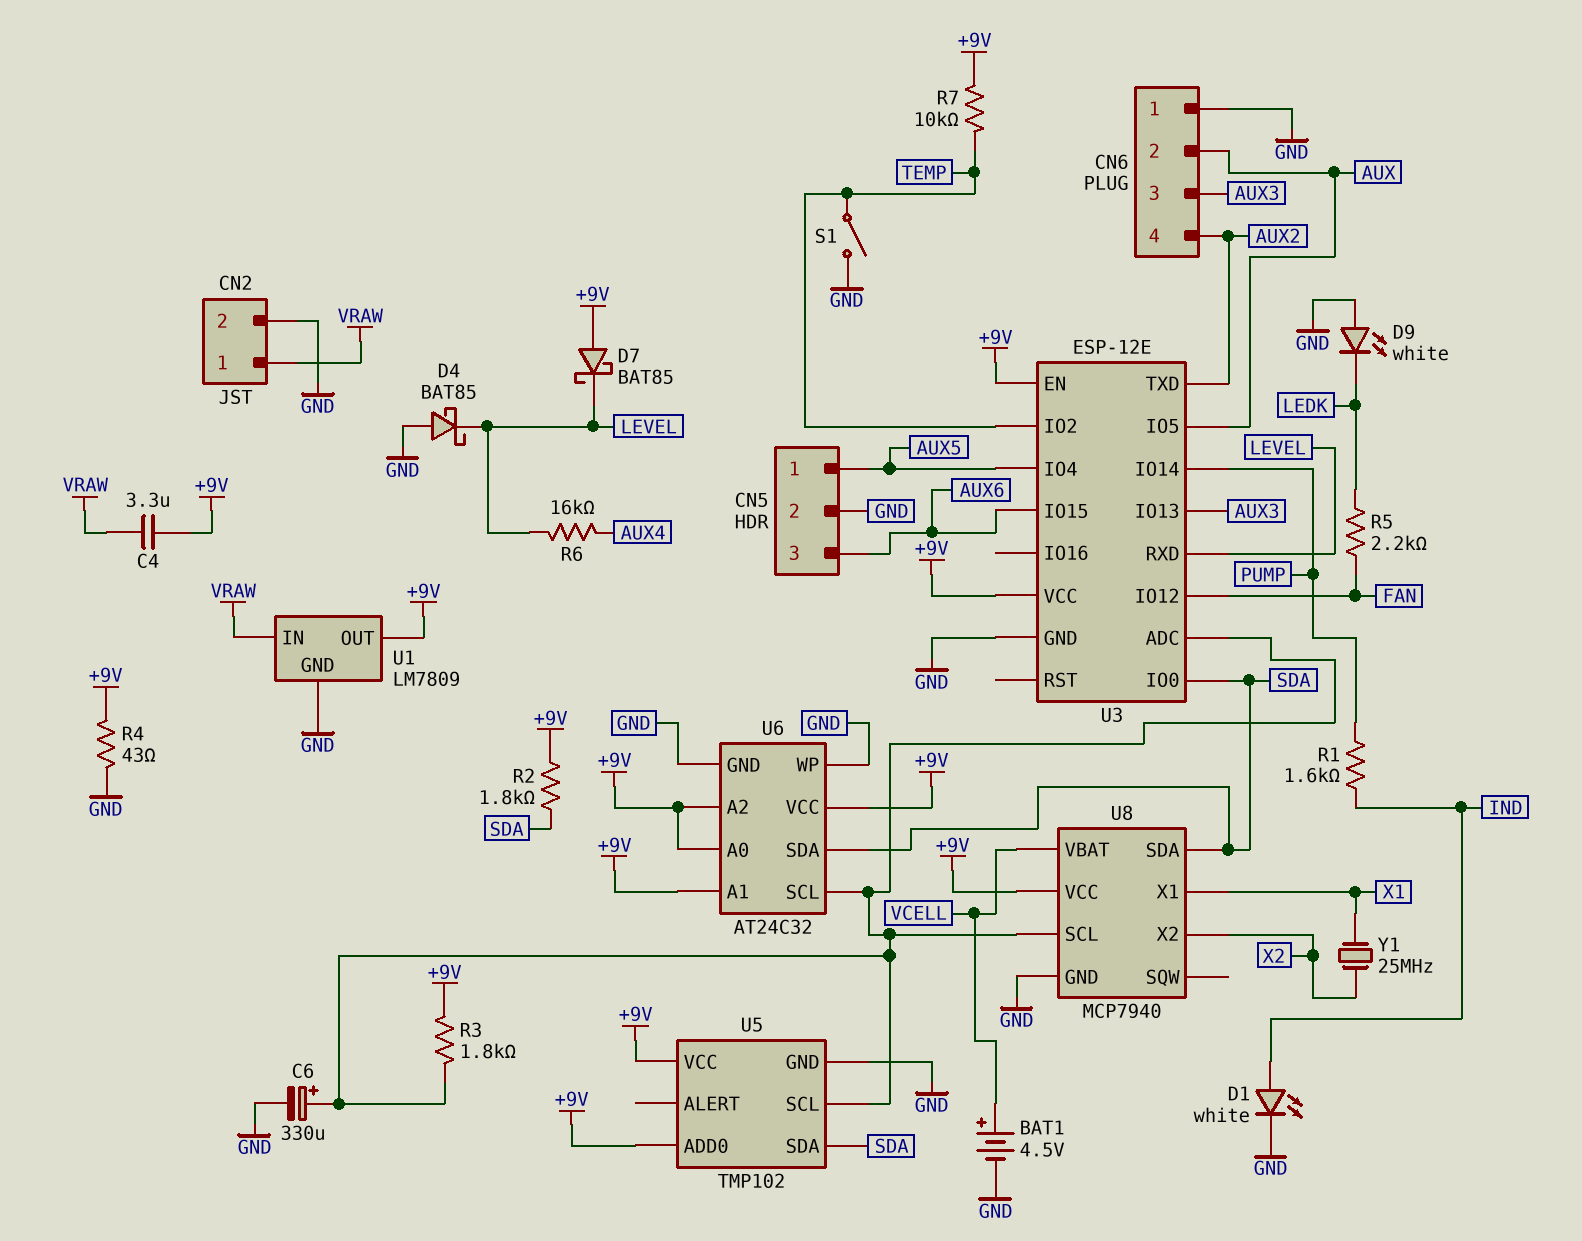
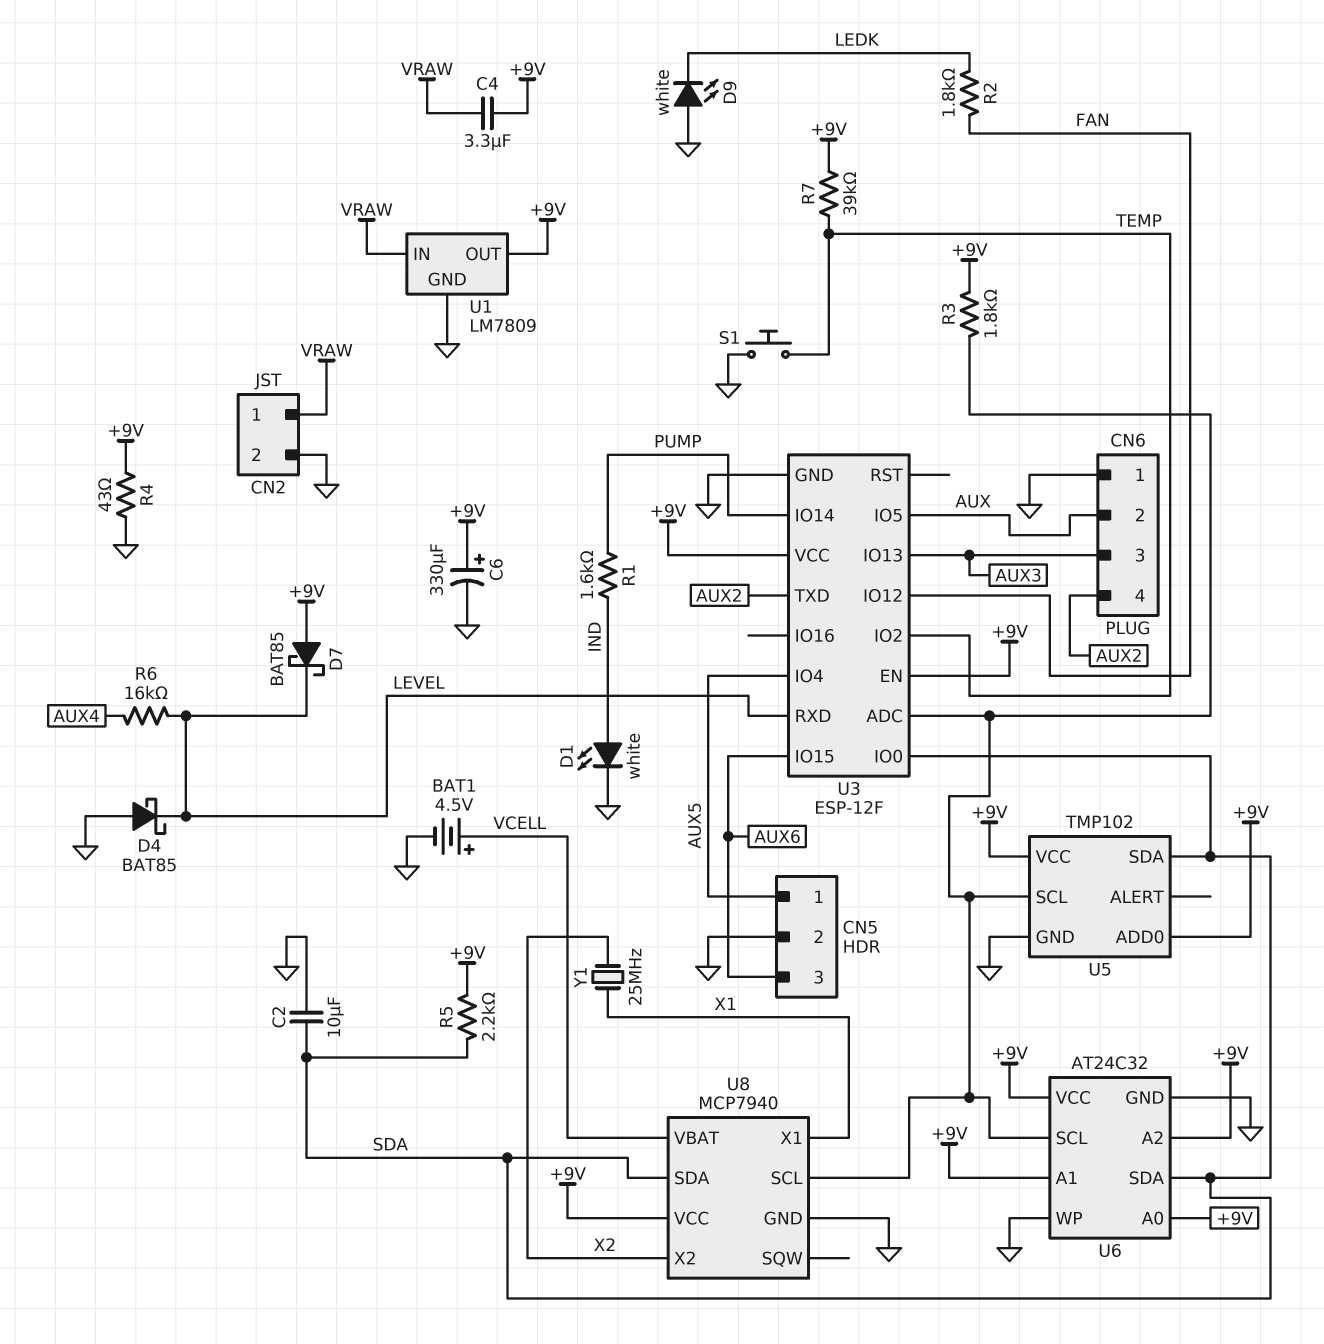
C2: none -> 10uF (GND, SDA)
C6: 330uF (plus U3/ADC, minus GND) -> 330uF (plus +9V, minus GND)
R2: 1.8k (+9V, SDA) -> 1.8k (FAN, LEDK)
R5: 2.2k (FAN, LEDK) -> 2.2k (+9V, SDA)
R7: 10k (+9V, TEMP) -> 39k (+9V, TEMP)
S1: switch (GND, TEMP) -> button (GND, TEMP)
U3: ESP-12E -> ESP-12F

